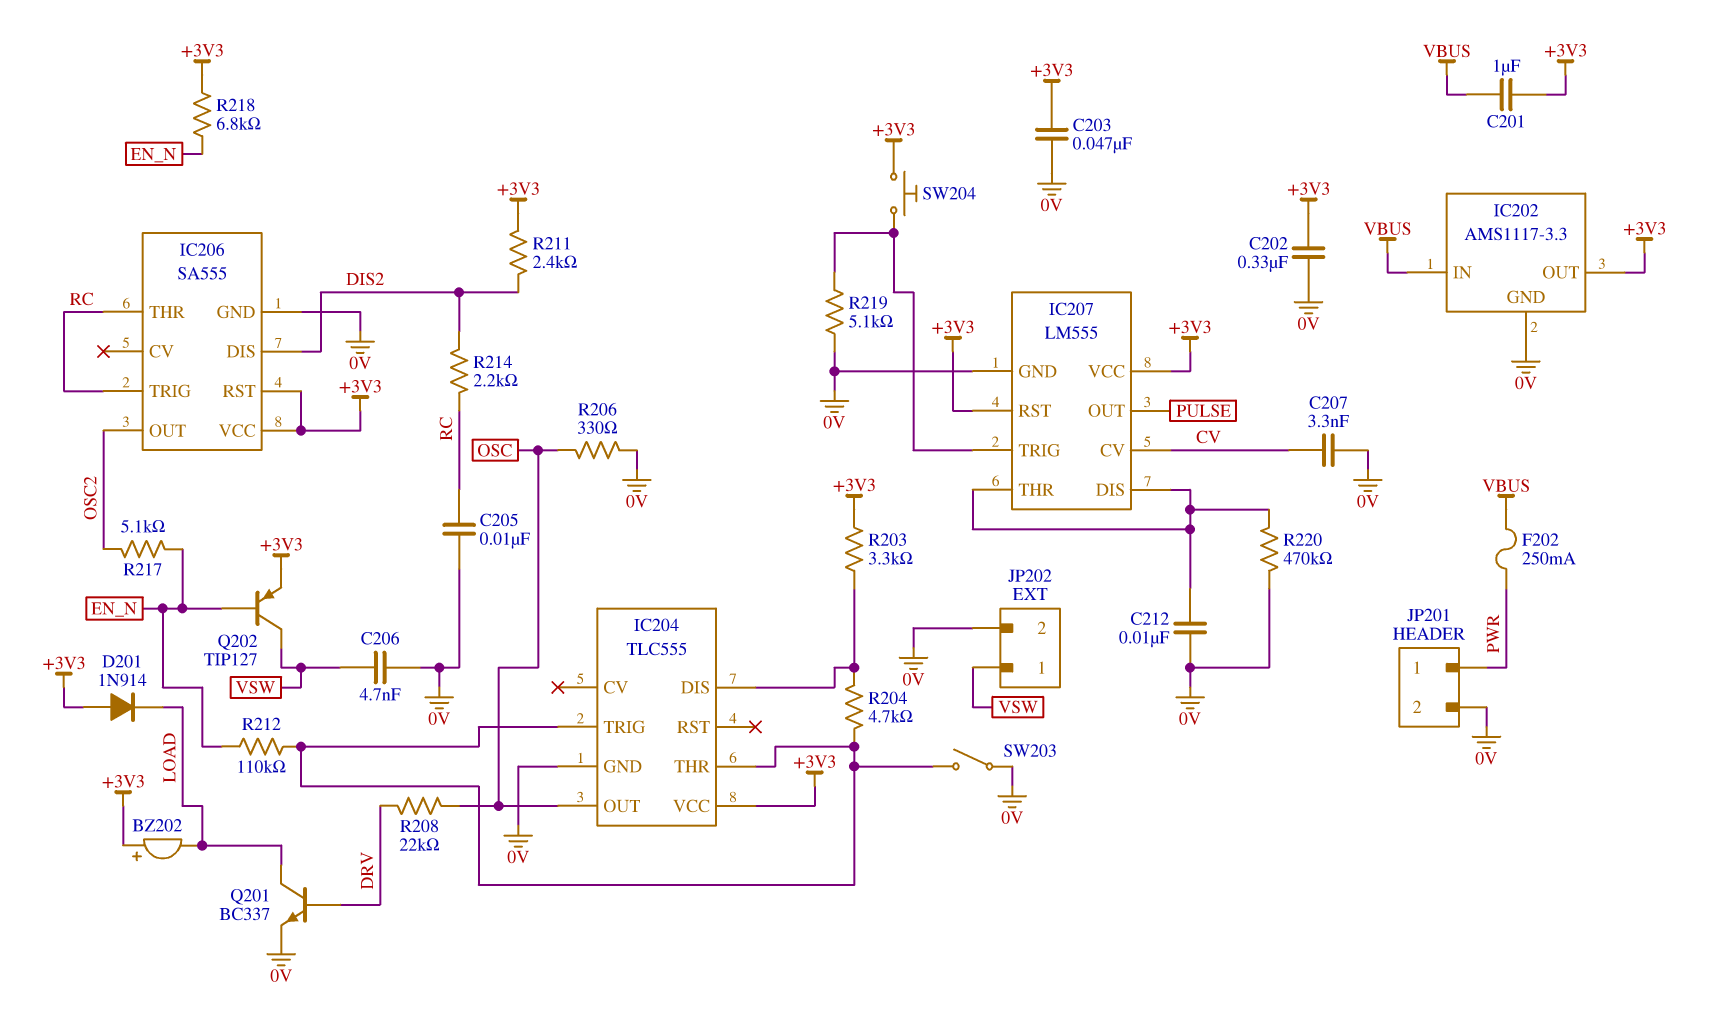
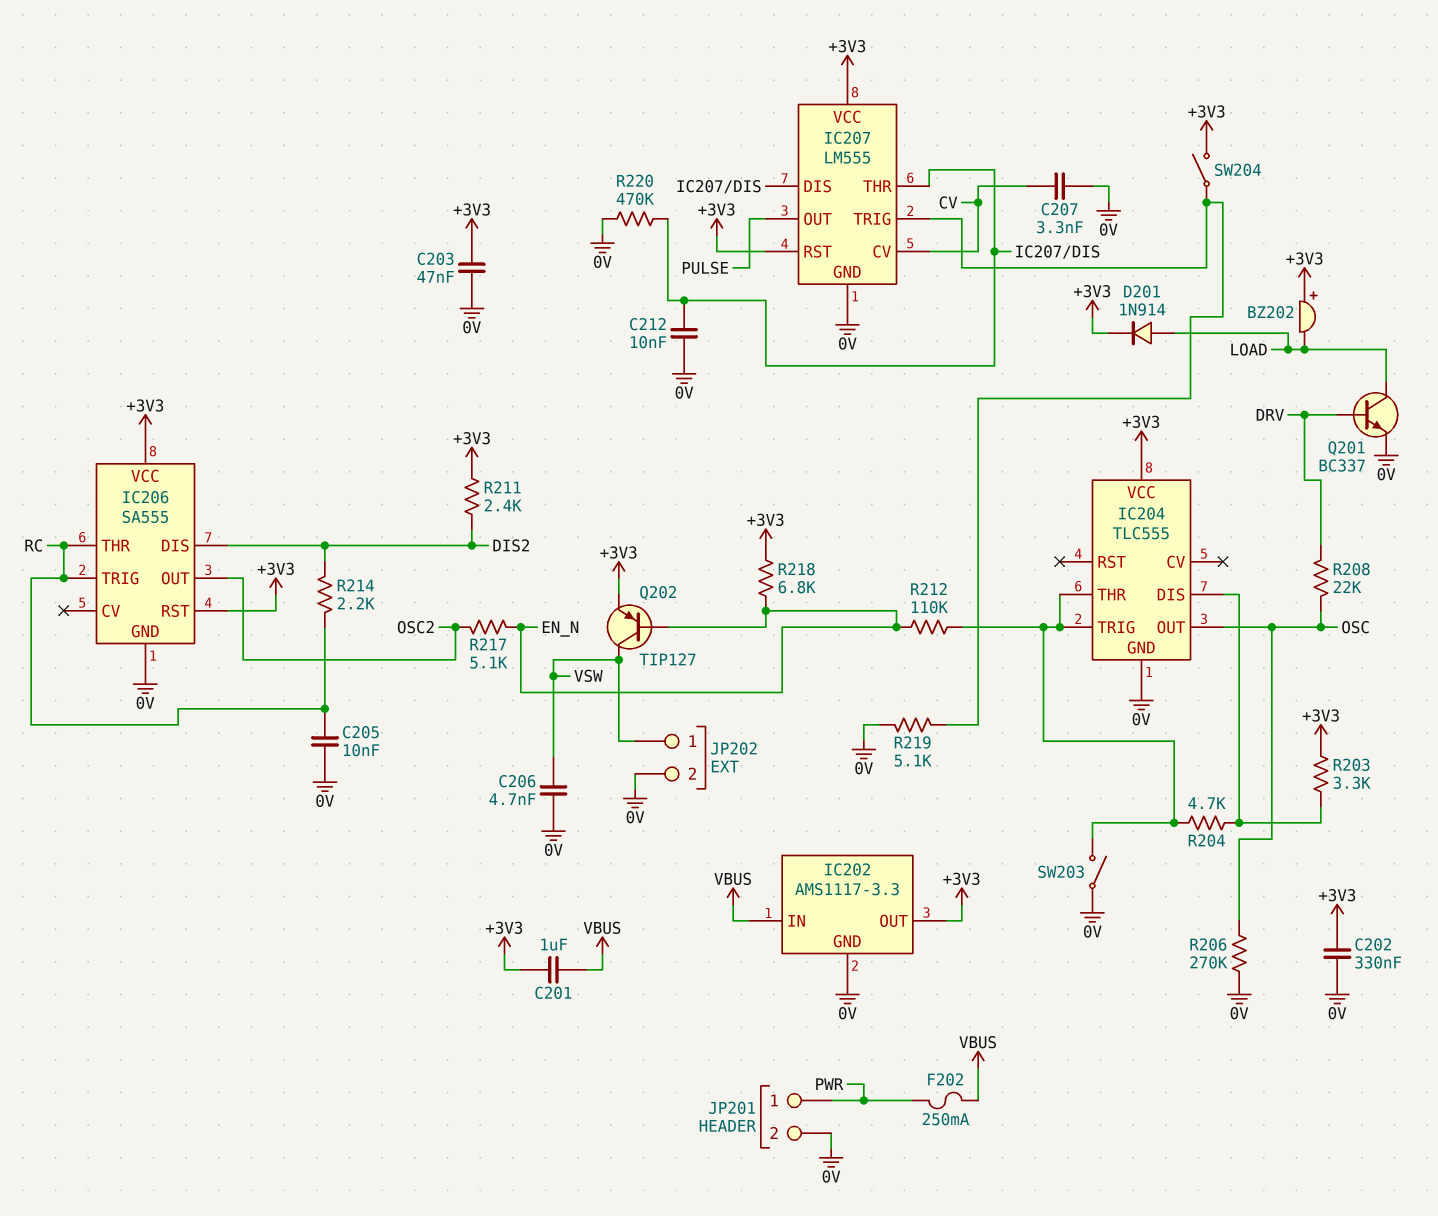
D201: diode 1N914 (A +3V3, K LOAD) -> diode 1N914 (A LOAD, K +3V3)
R206: 330 (0V, OSC) -> 270k (0V, OSC)
SW204: button (+3V3, IC207/TRIG) -> switch (+3V3, IC207/TRIG)

